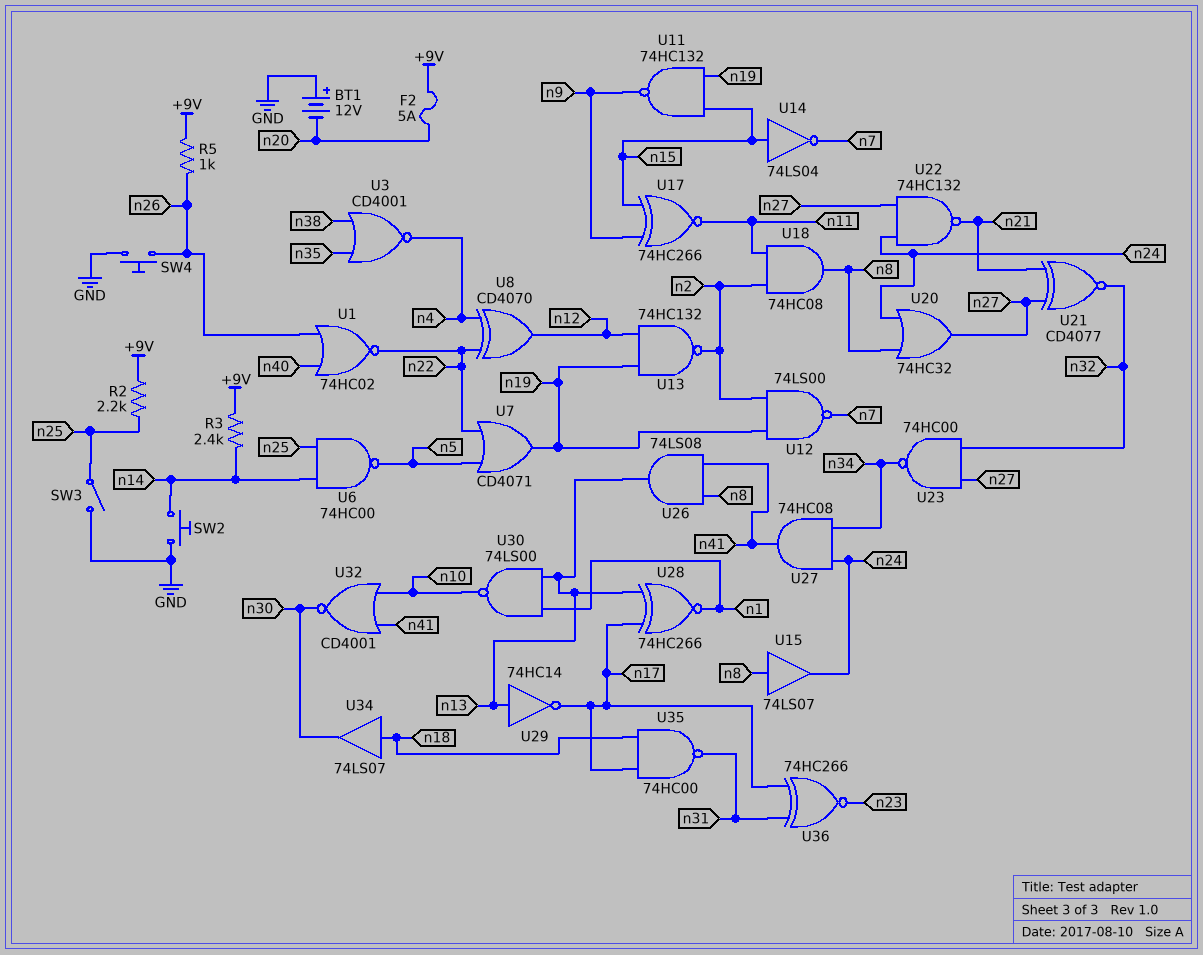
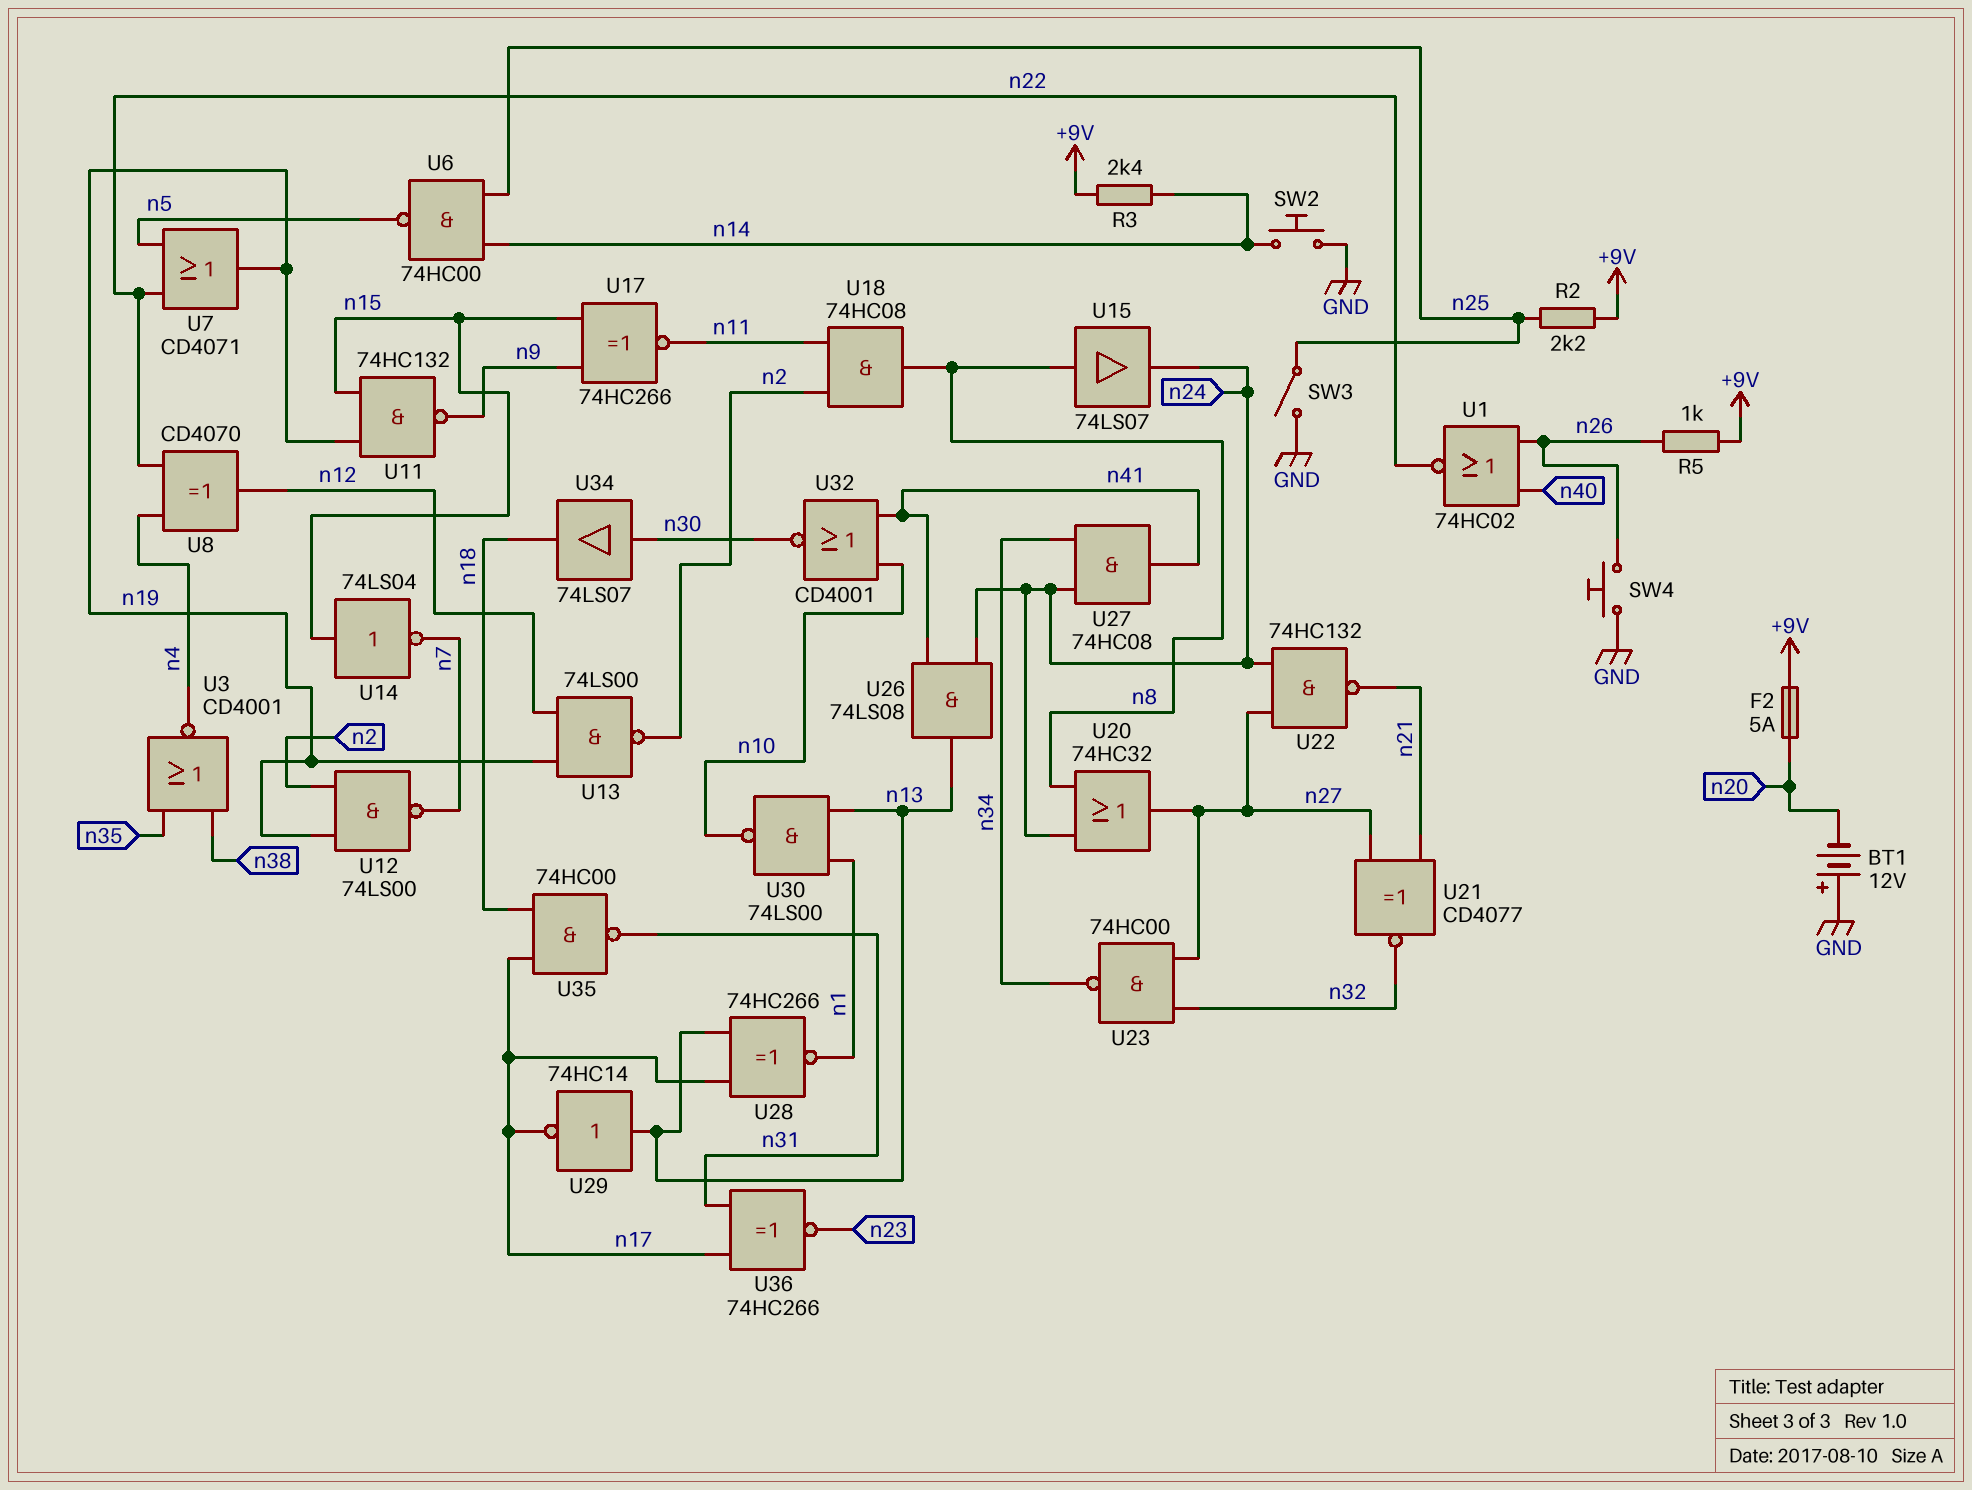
U13: NAND 74HC132 (in n12, in n19, out n2) -> NAND 74LS00 (in n12, in n19, out n2)
U26: AND 74LS08 (in n8, in n41, out n13) -> AND 74LS08 (in n24, in n41, out n13)
U34: buffer 74LS07 (in n18, out n30) -> buffer 74LS07 (in n30, out n18)

